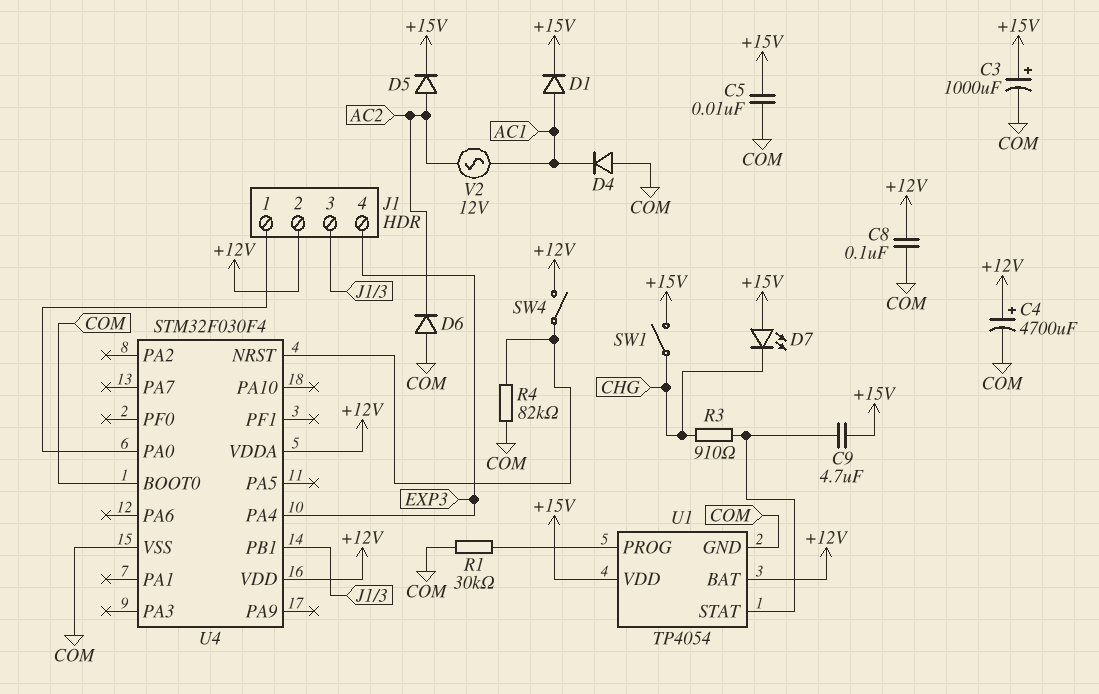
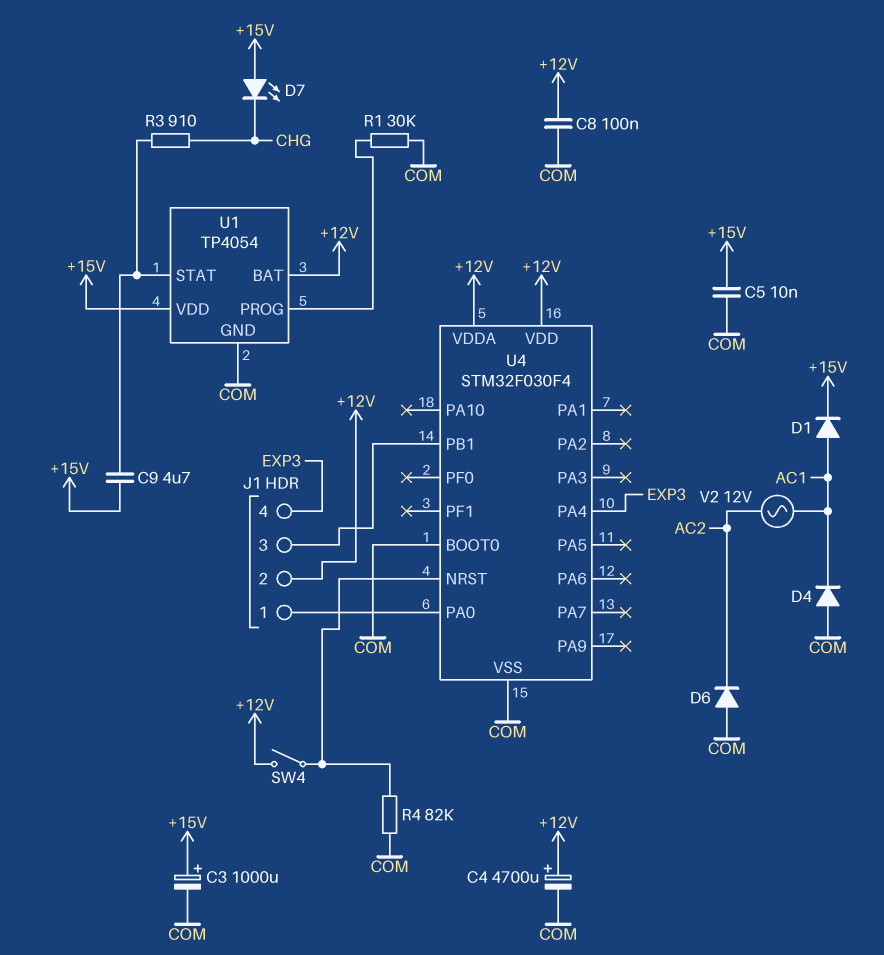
D5: diode (A AC2, K +15V) -> none
SW1: switch (+15V, CHG) -> none

